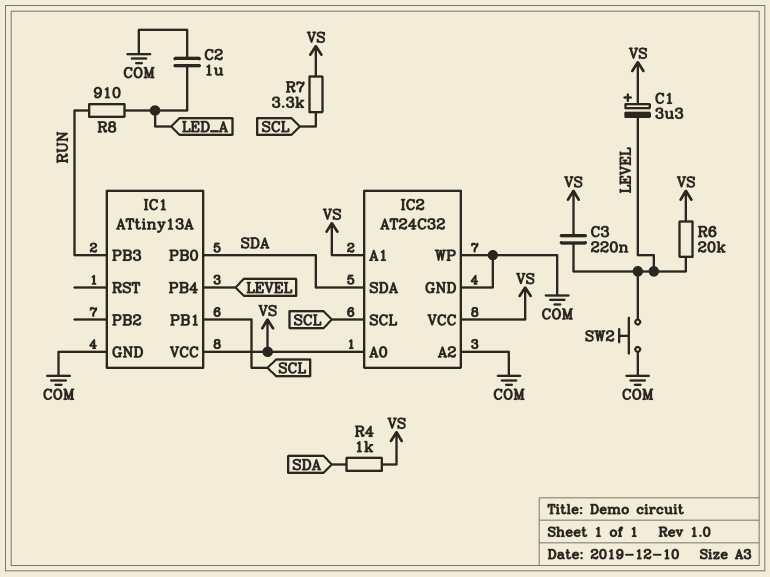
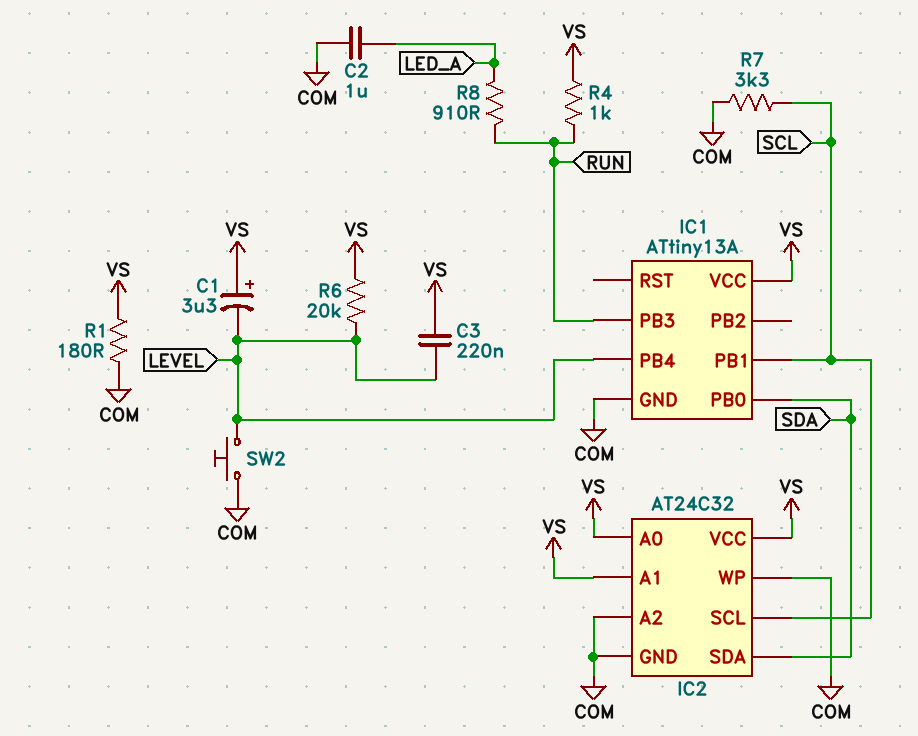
R1: none -> 180 (COM, VS)
R4: 1k (SDA, VS) -> 1k (RUN, VS)
R7: 3.3k (SCL, VS) -> 3.3k (COM, SCL)

